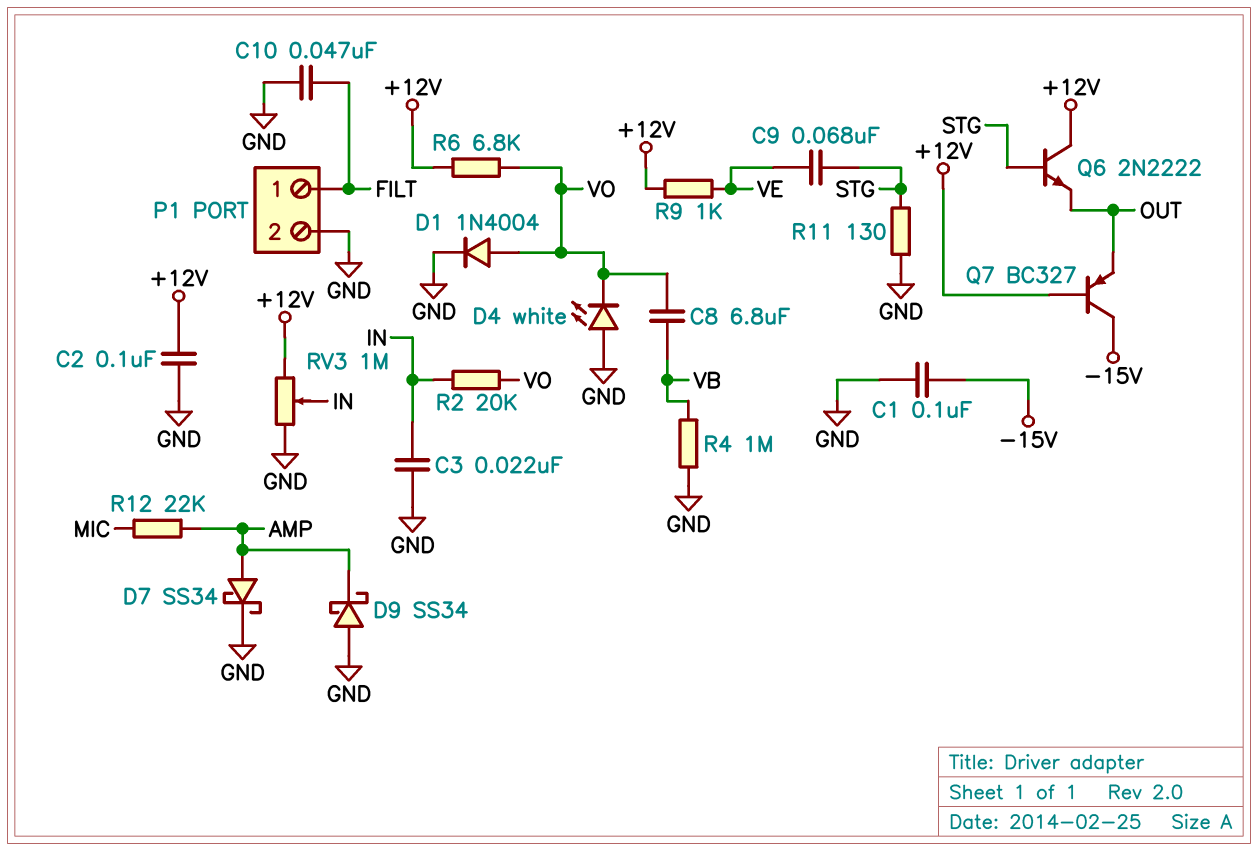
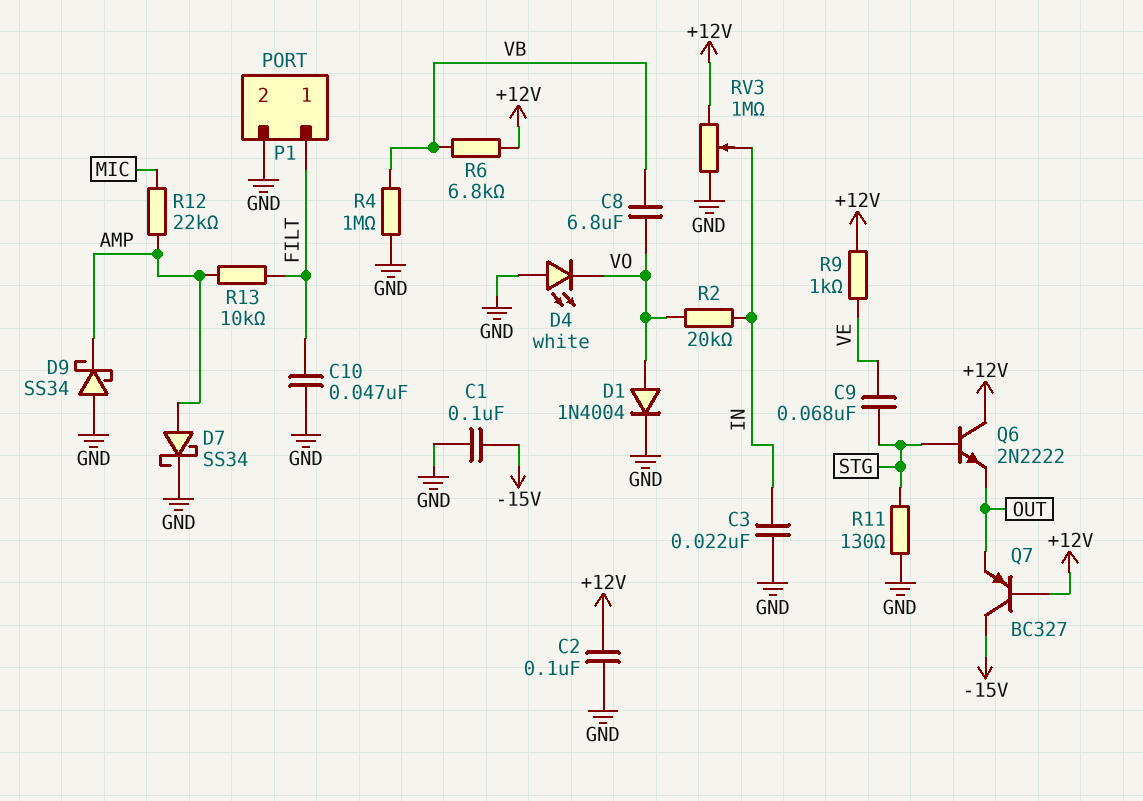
R6: 6.8k (+12V, VO) -> 6.8k (+12V, VB)
R13: none -> 10k (AMP, FILT)

